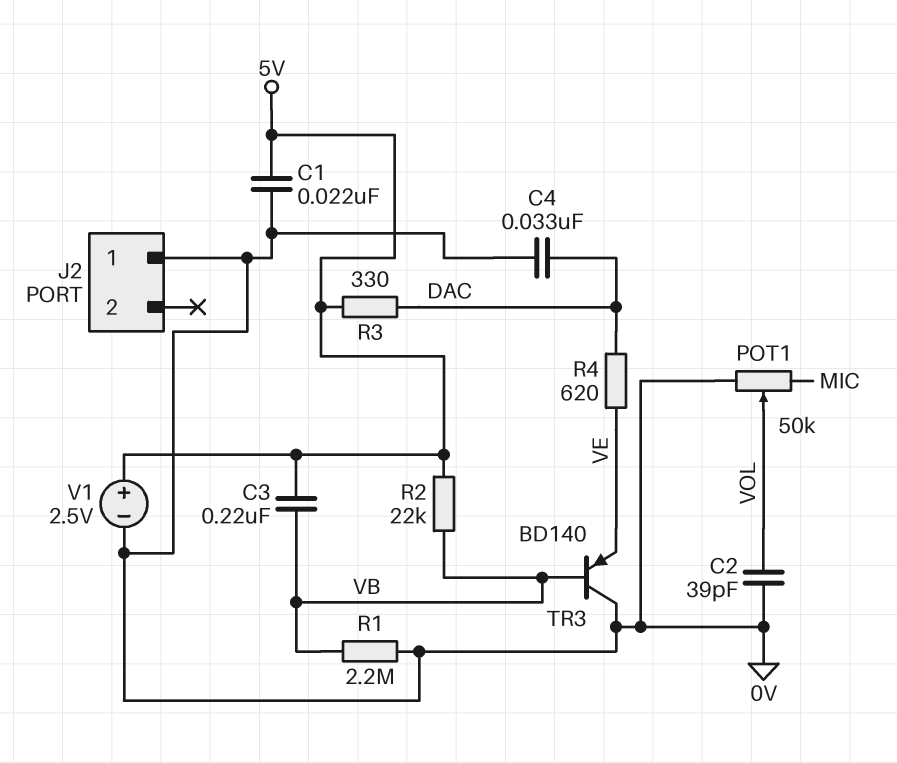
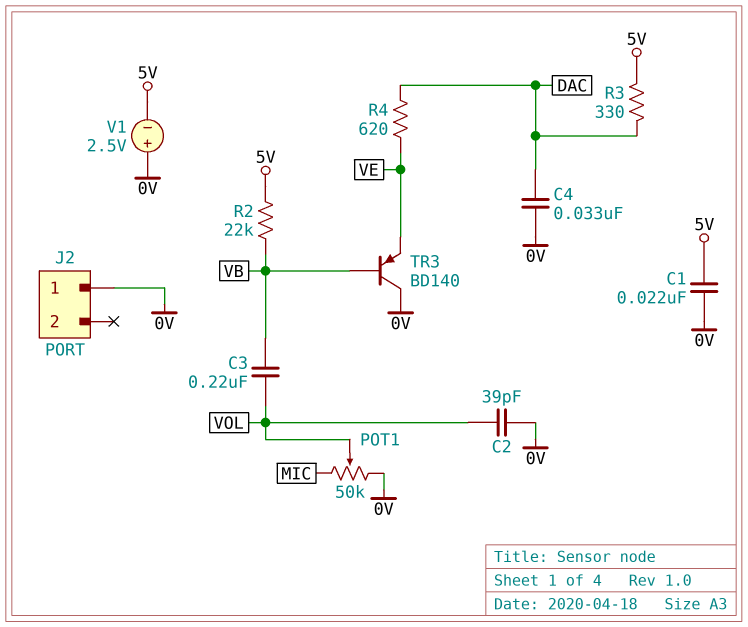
C3: 220nF (5V, VB) -> 220nF (VB, VOL)
R1: 2.2M (0V, VB) -> none
V1: 2.5V (plus 5V, minus 0V) -> 2.5V (plus 0V, minus 5V)

